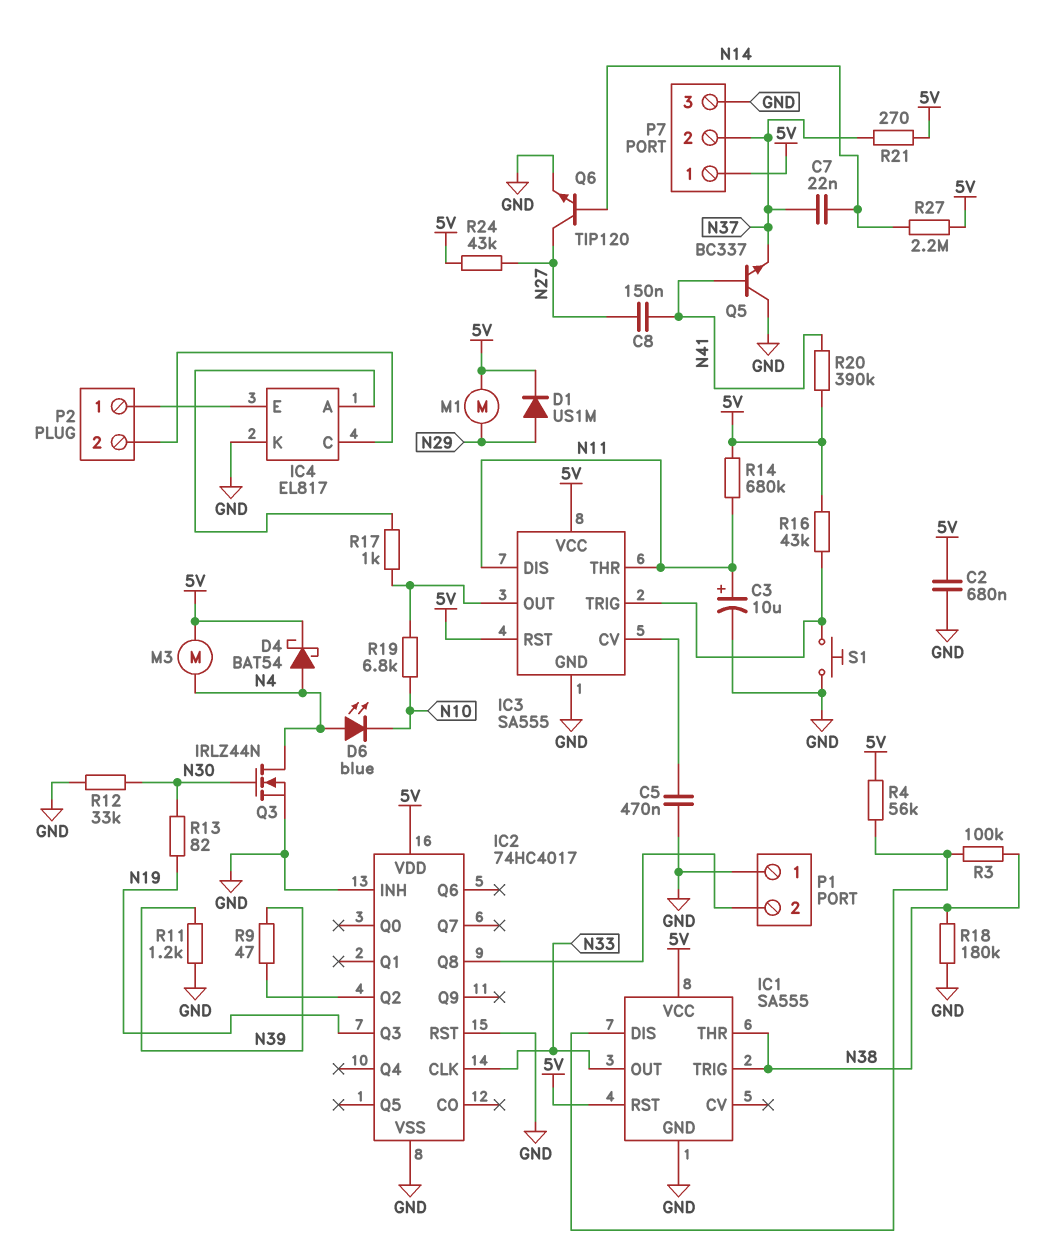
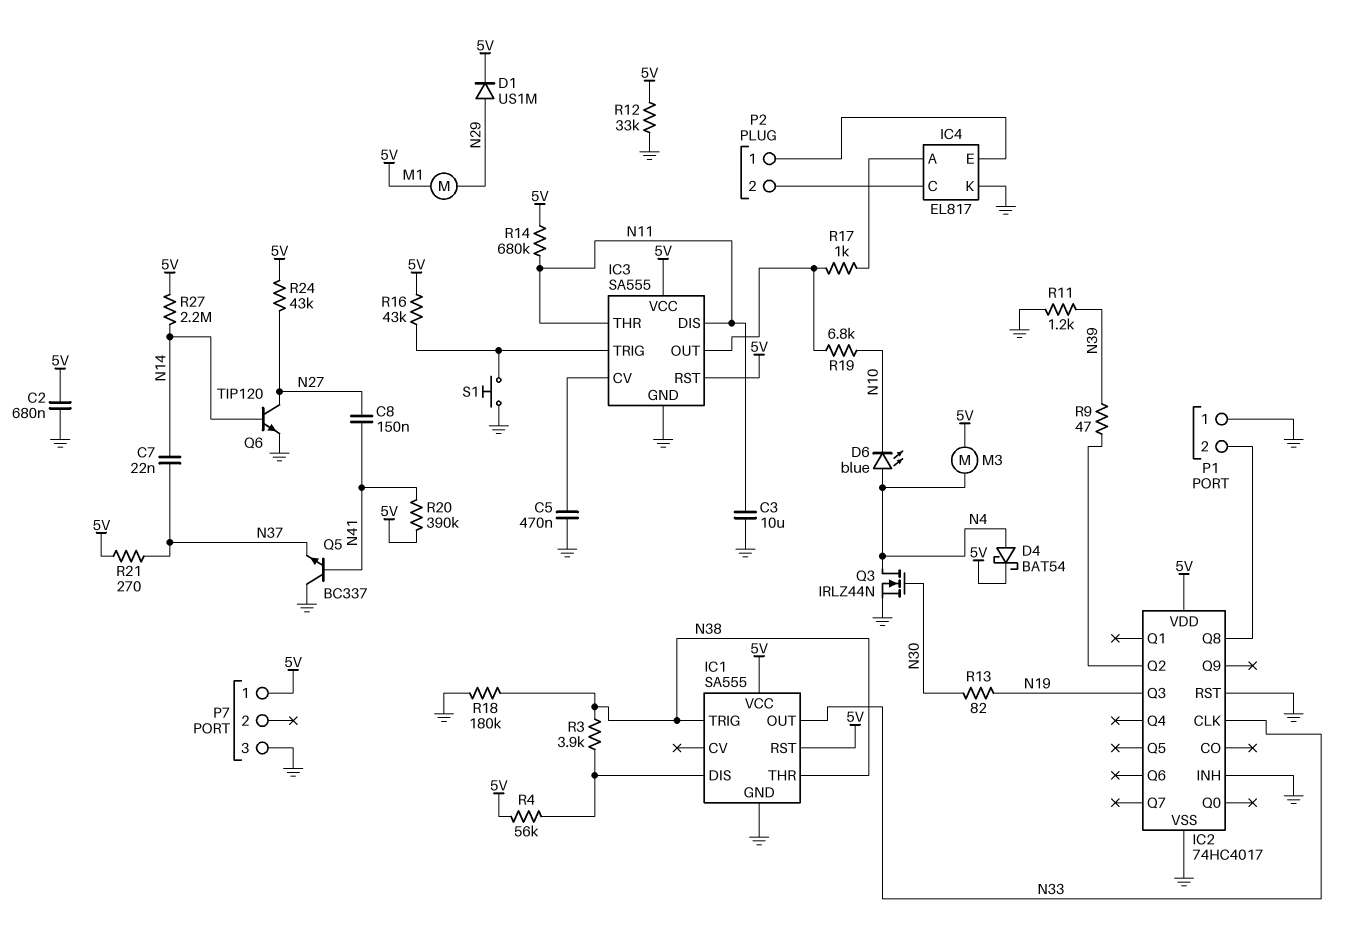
C3: 10uF (plus N11, minus GND) -> 10uF (GND, N11)
P7 pin 2: N37 -> none
R3: 100k (IC1/DIS, N38) -> 3.9k (IC1/DIS, N38)
R12: 33k (GND, N30) -> 33k (5V, GND)

